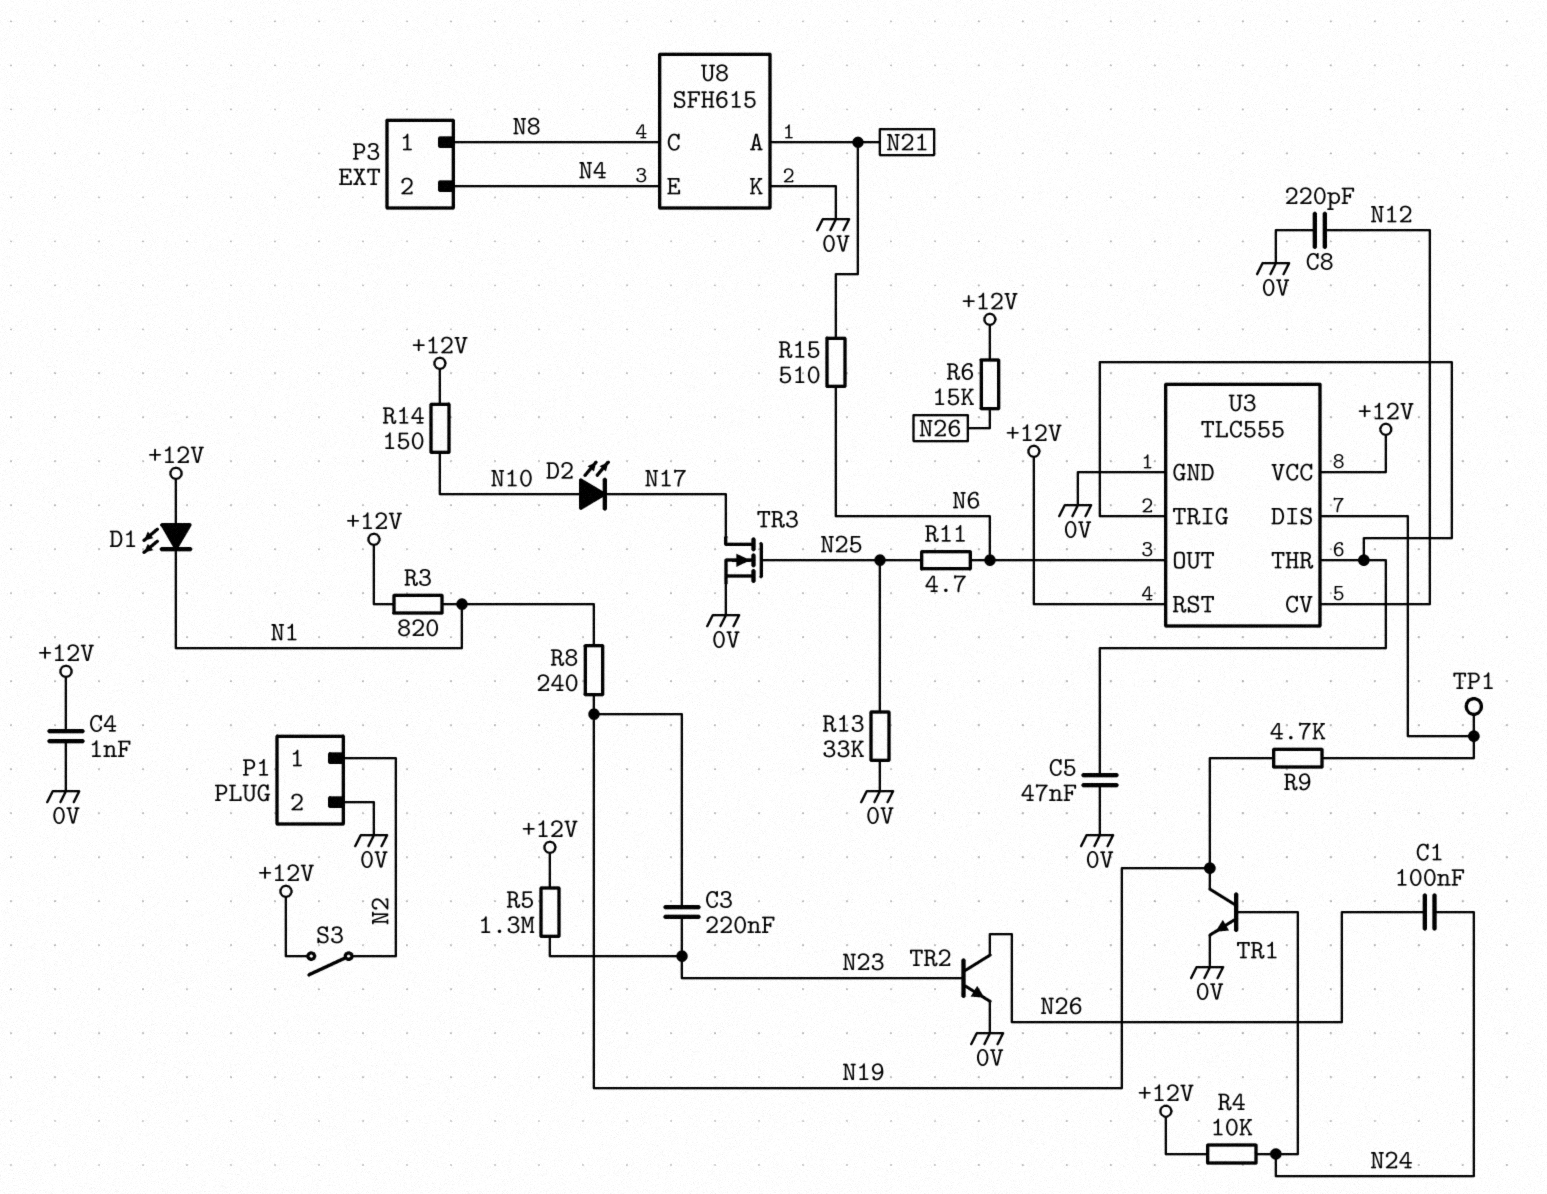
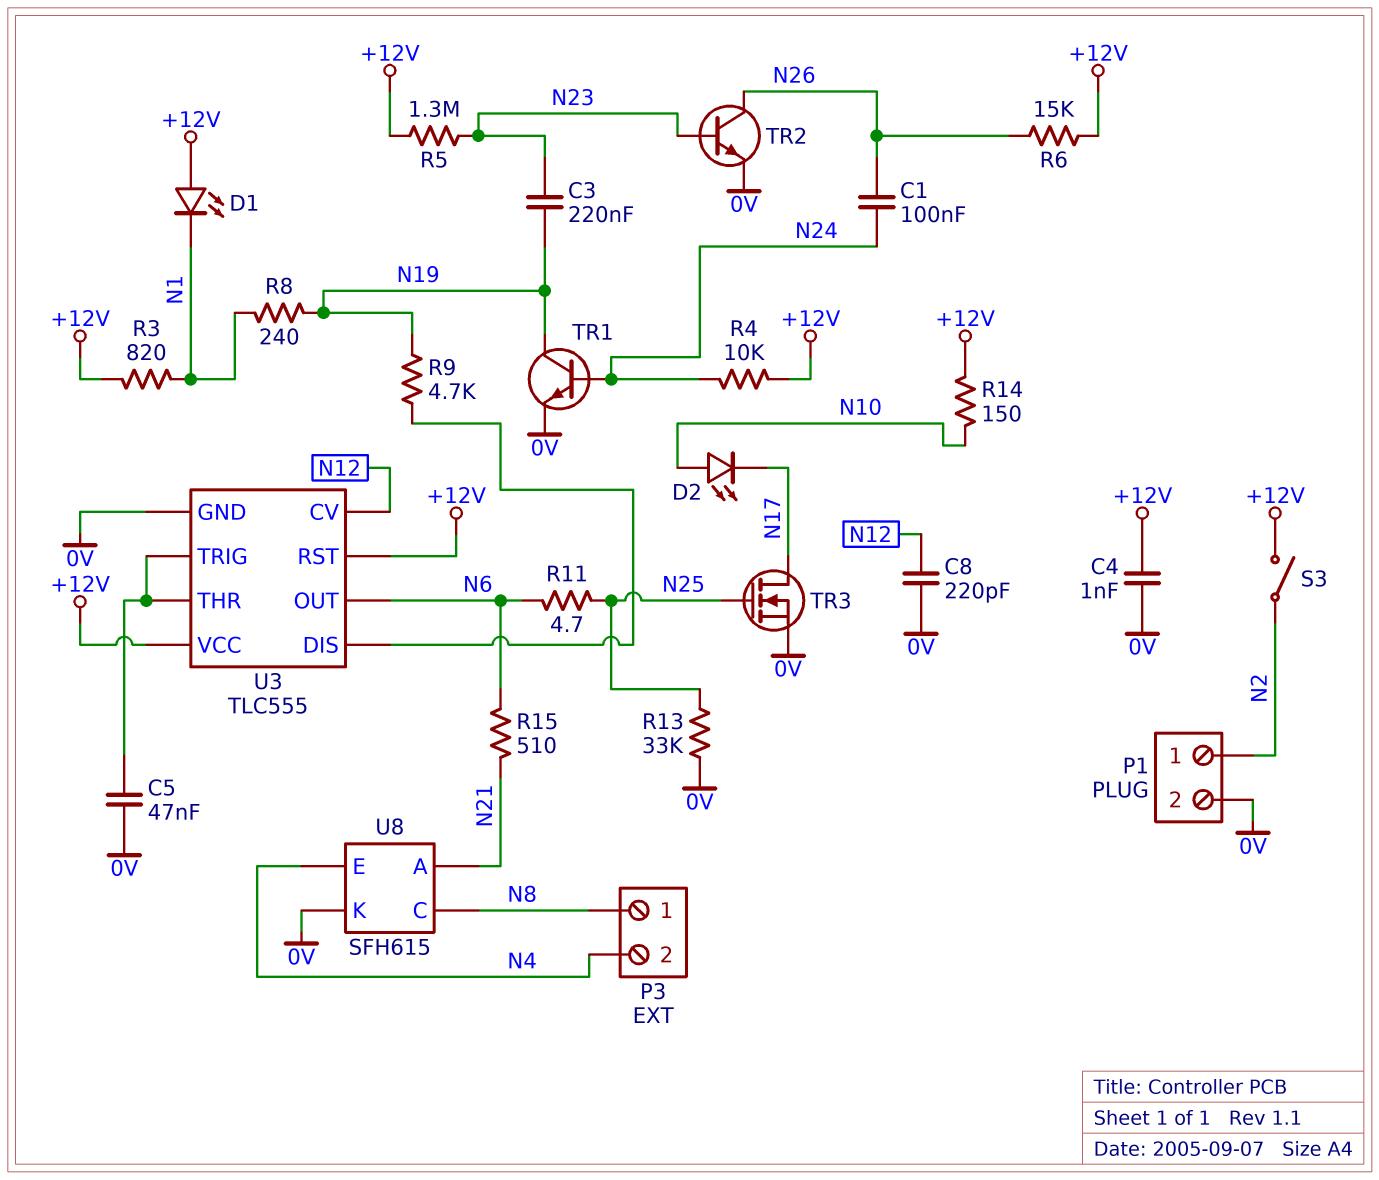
TP1: test point (U3/DIS) -> none

